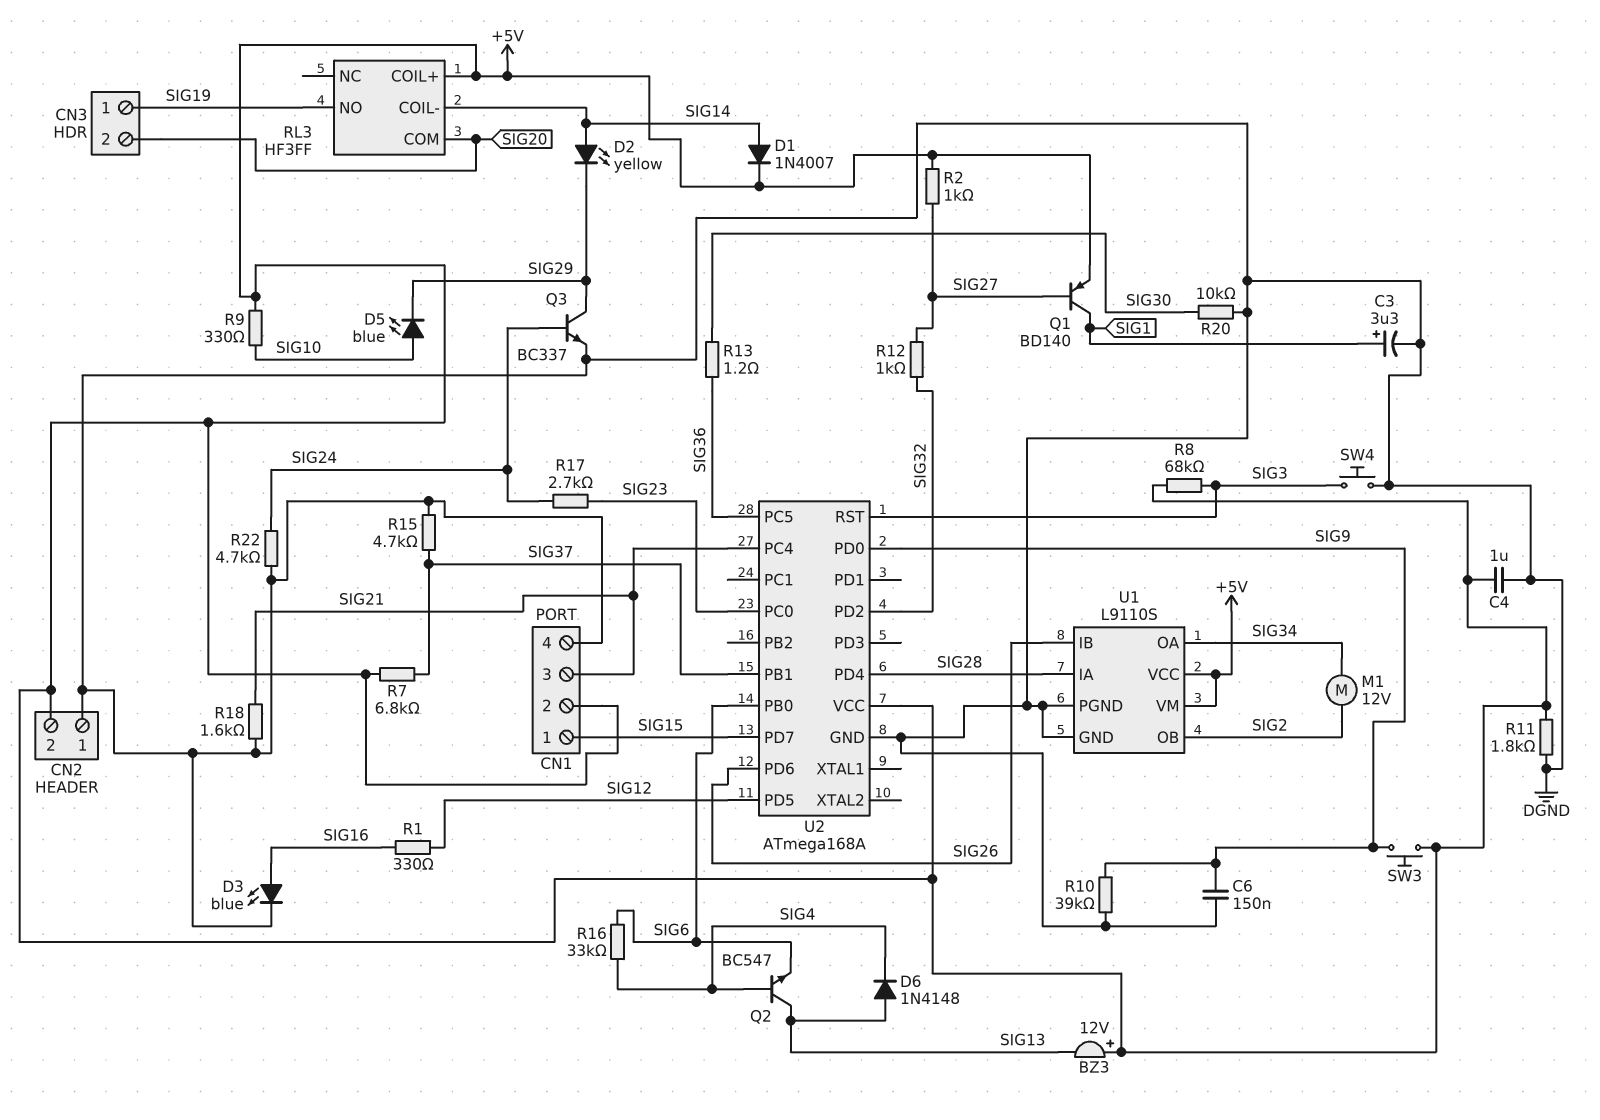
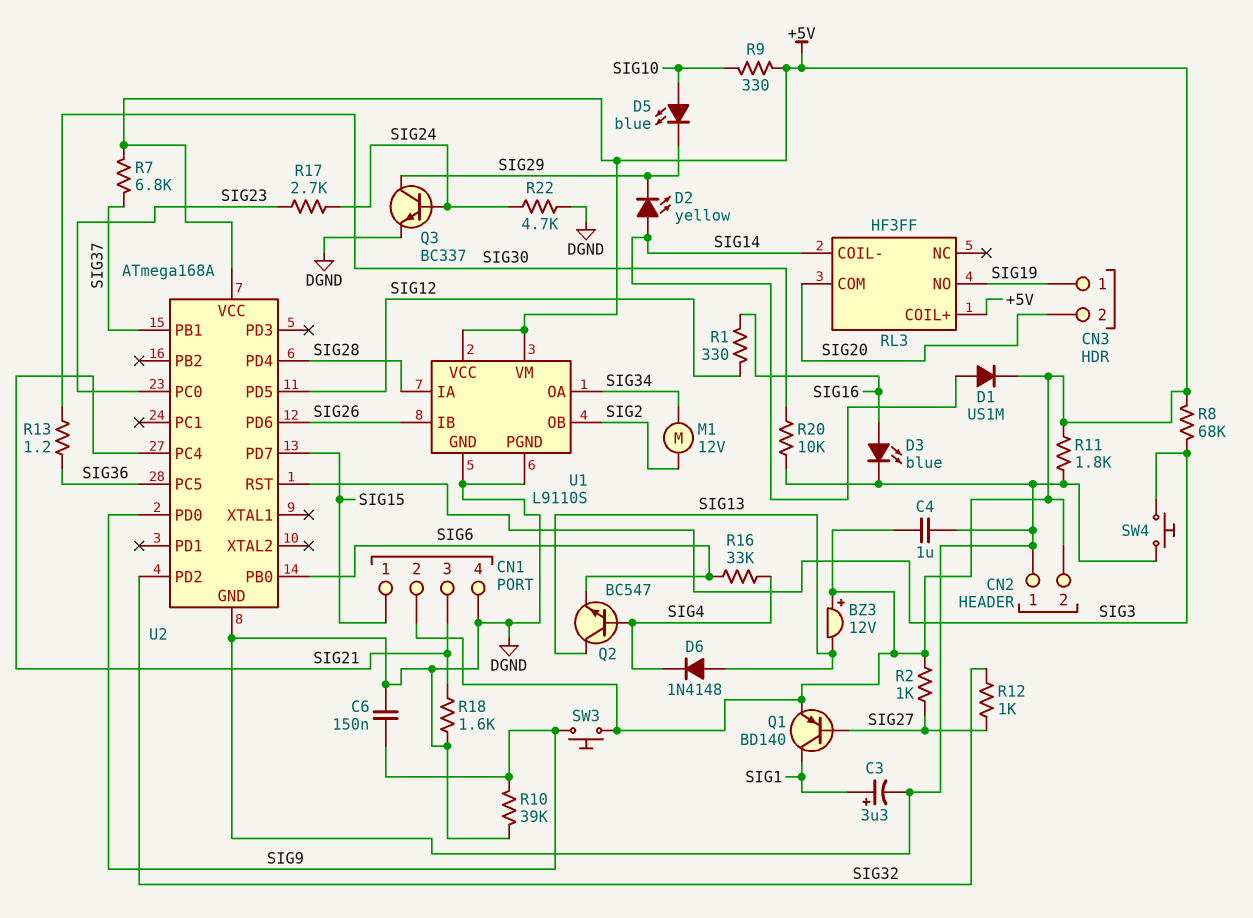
D1: diode 1N4007 (A SIG14, K +5V) -> diode US1M (A SIG14, K +5V)
R15: 4.7k (DGND, SIG37) -> none

